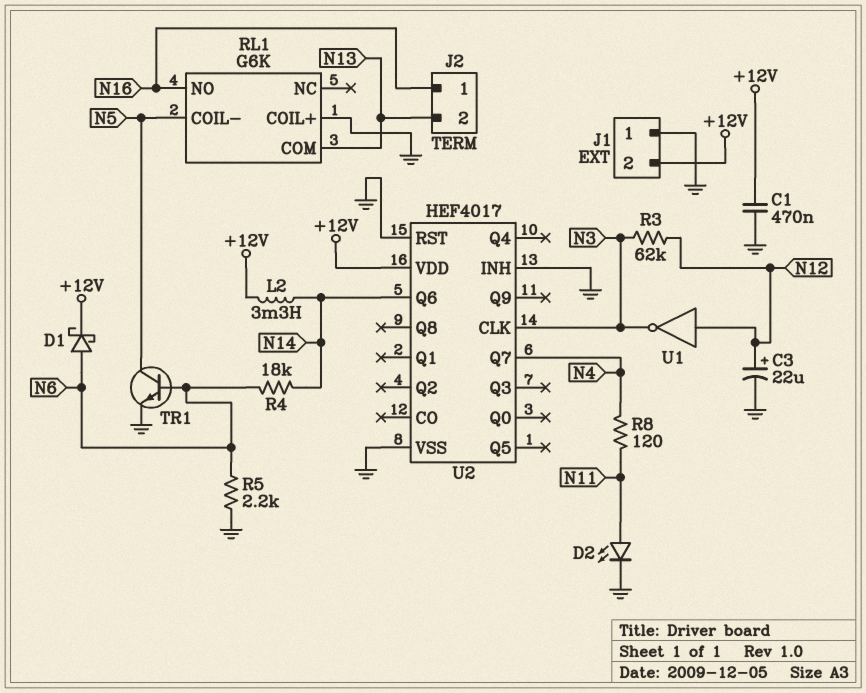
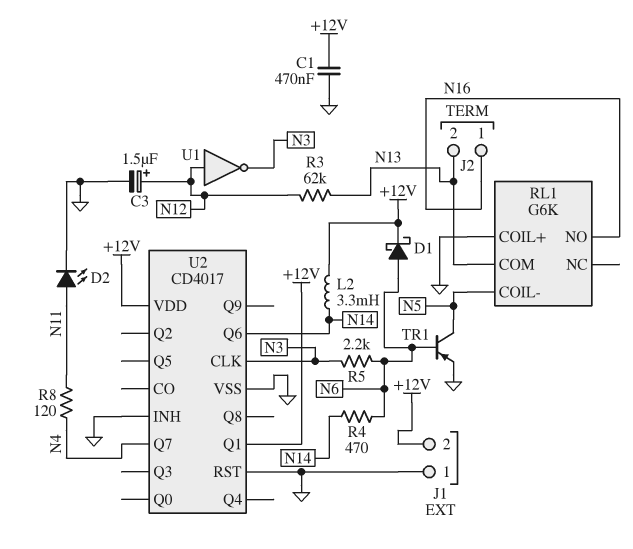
C3: 22uF (plus N12, minus GND) -> 1.5uF (plus N12, minus GND)
R3: 62k (N3, N12) -> 62k (N12, N13)
R4: 18k (N6, N14) -> 470 (N6, N14)
R5: 2.2k (GND, N6) -> 2.2k (N3, N6)
TR1: NPN (B N6, C N5, E GND) -> PNP (B N6, C N5, E GND)
U2: HEF4017 -> CD4017
U2 pin Q1: none -> +12V

